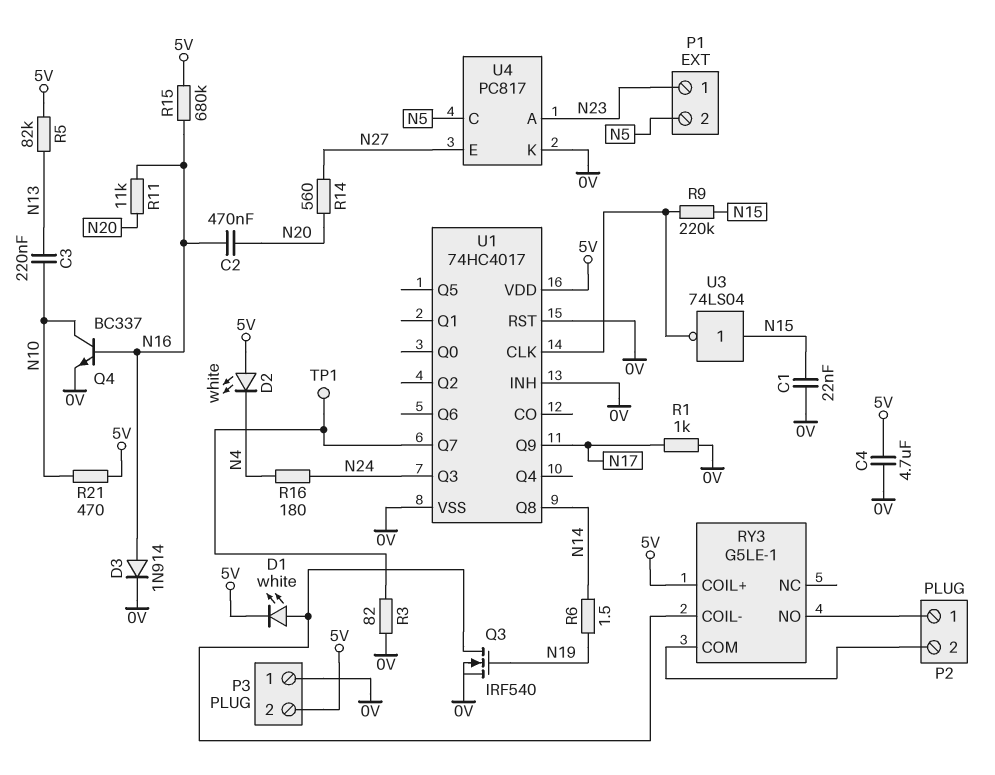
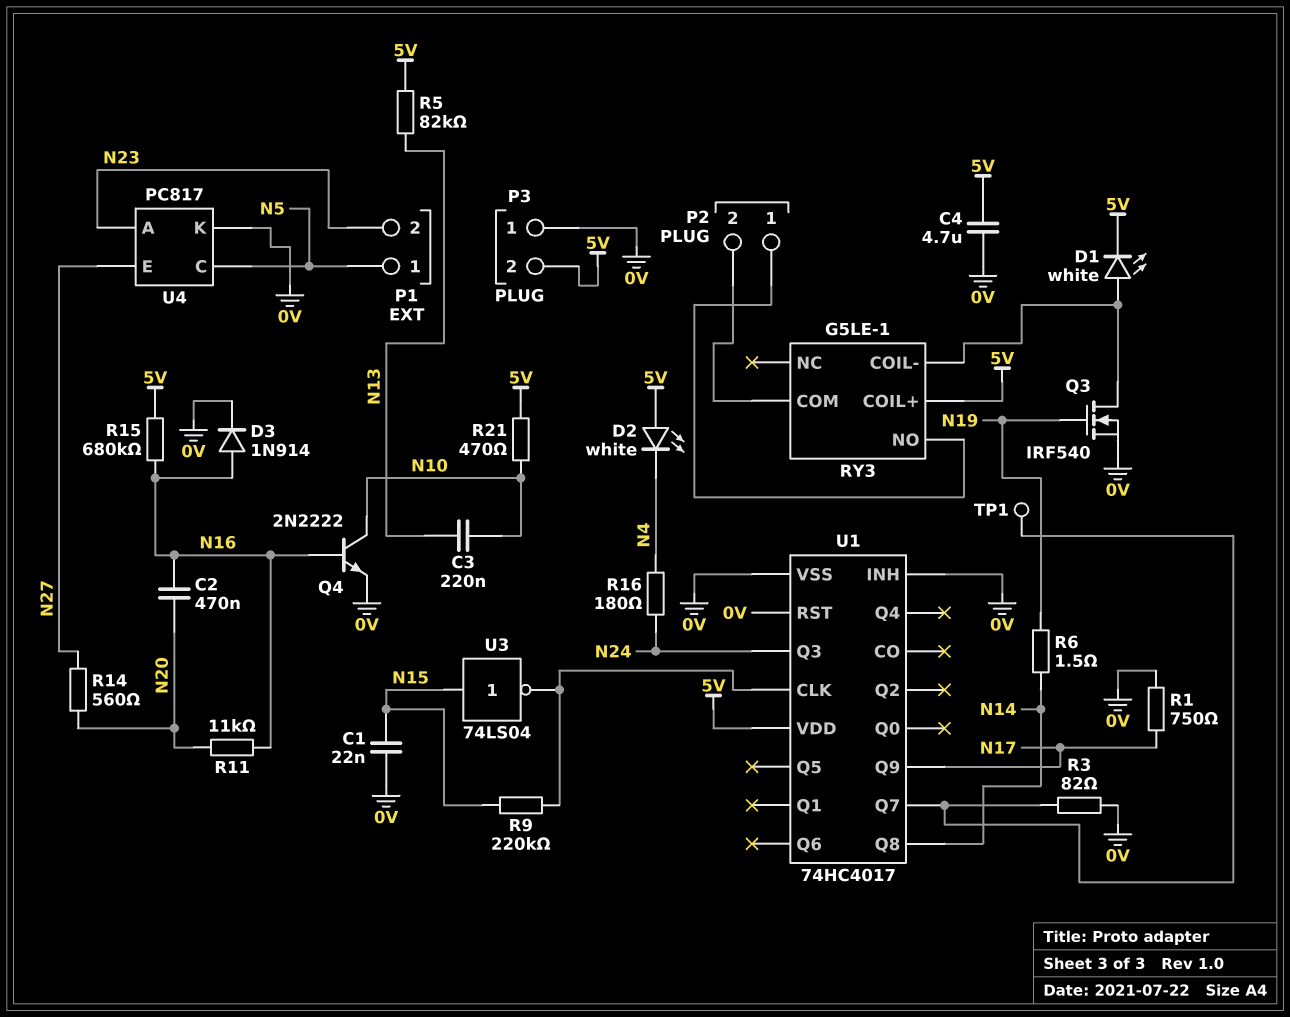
P1 pin 1: N23 -> N5
P1 pin 2: N5 -> N23
Q4: NPN BC337 (B N16, C N10, E 0V) -> NPN 2N2222 (B N16, C N10, E 0V)
R1: 1k (0V, N17) -> 750 (0V, N17)

